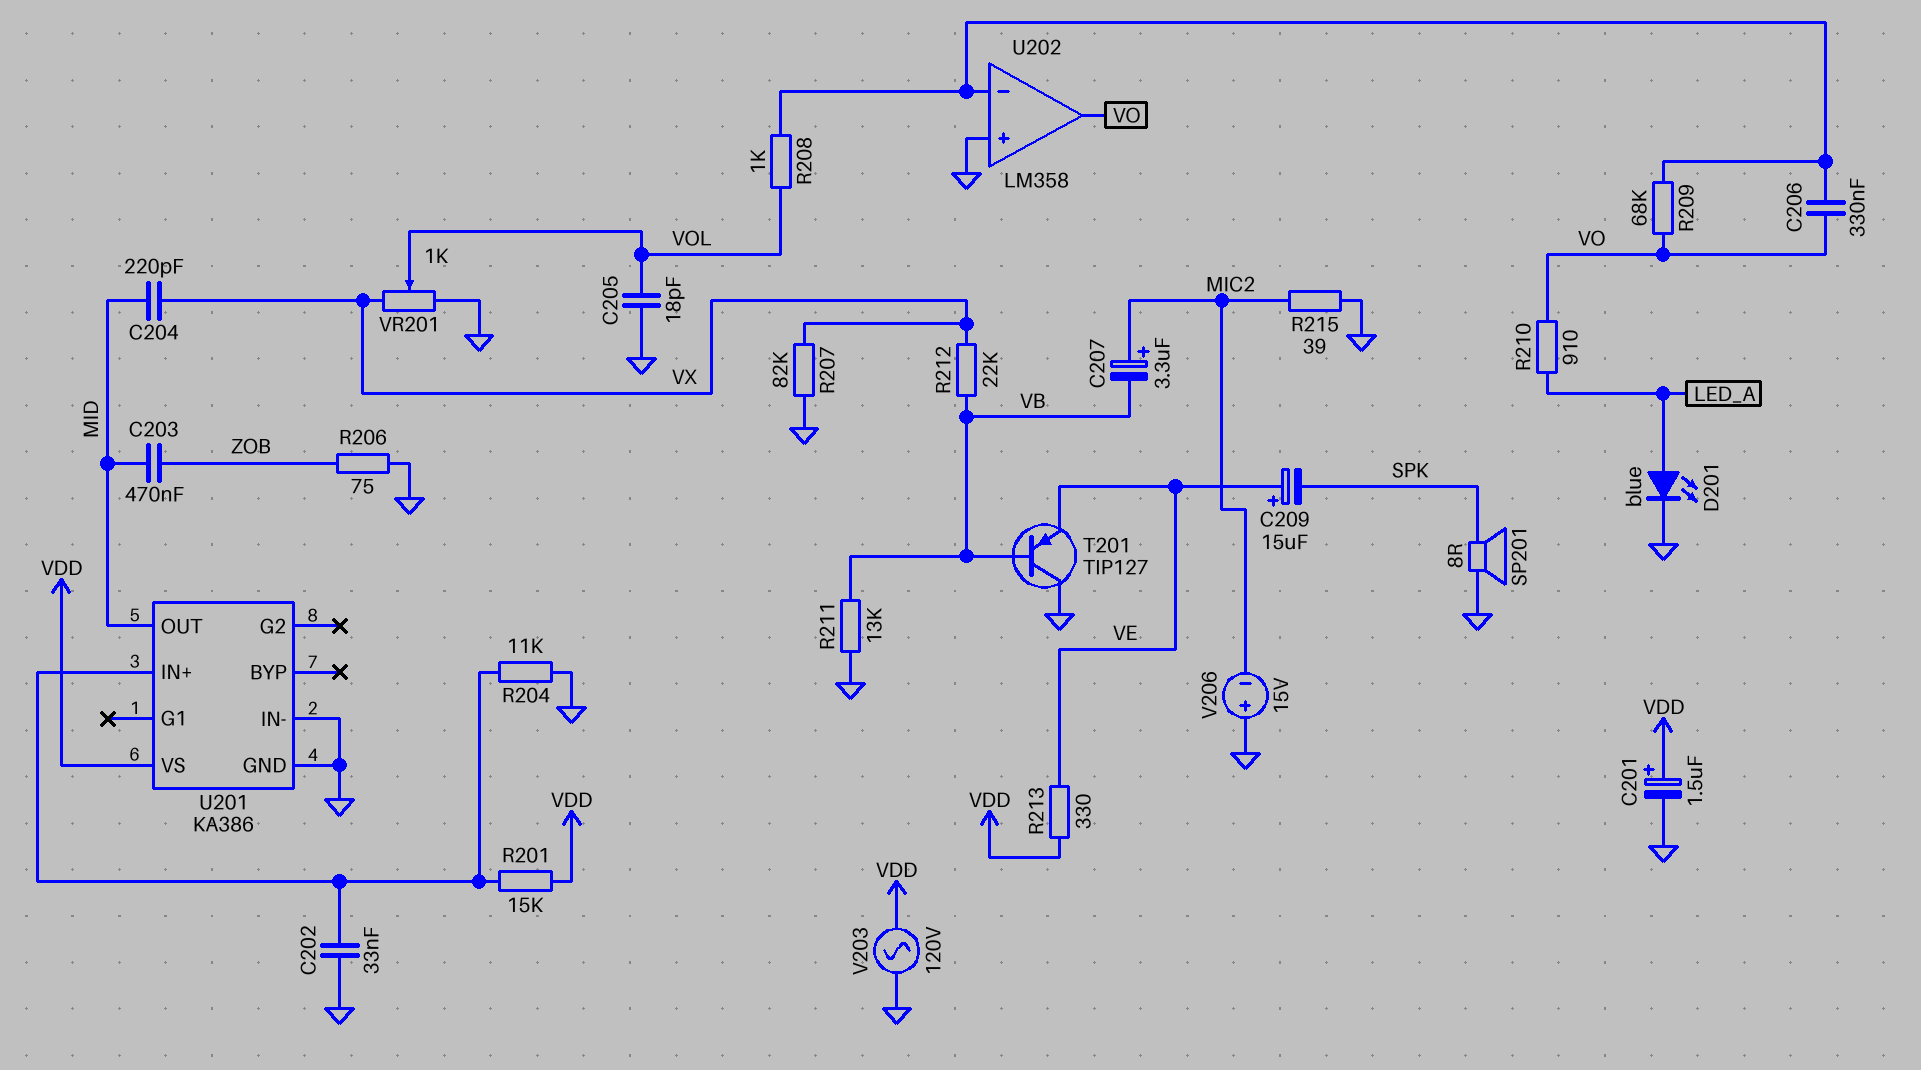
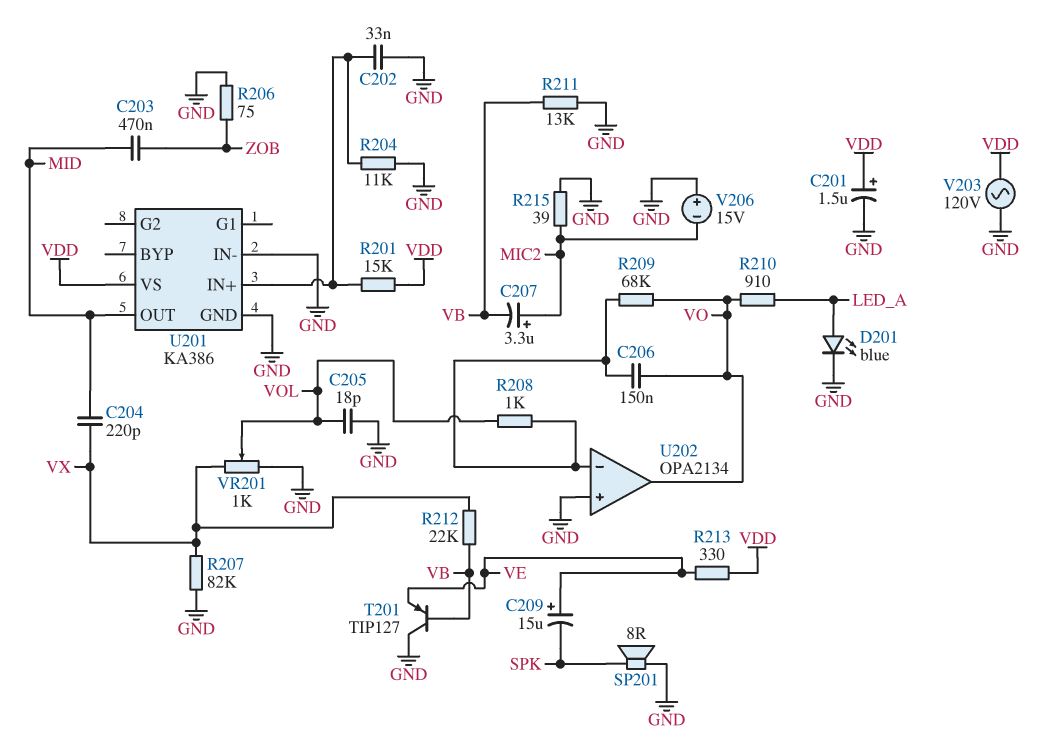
C206: 330nF (U202/in-, VO) -> 150nF (U202/in-, VO)
U202: LM358 -> OPA2134

